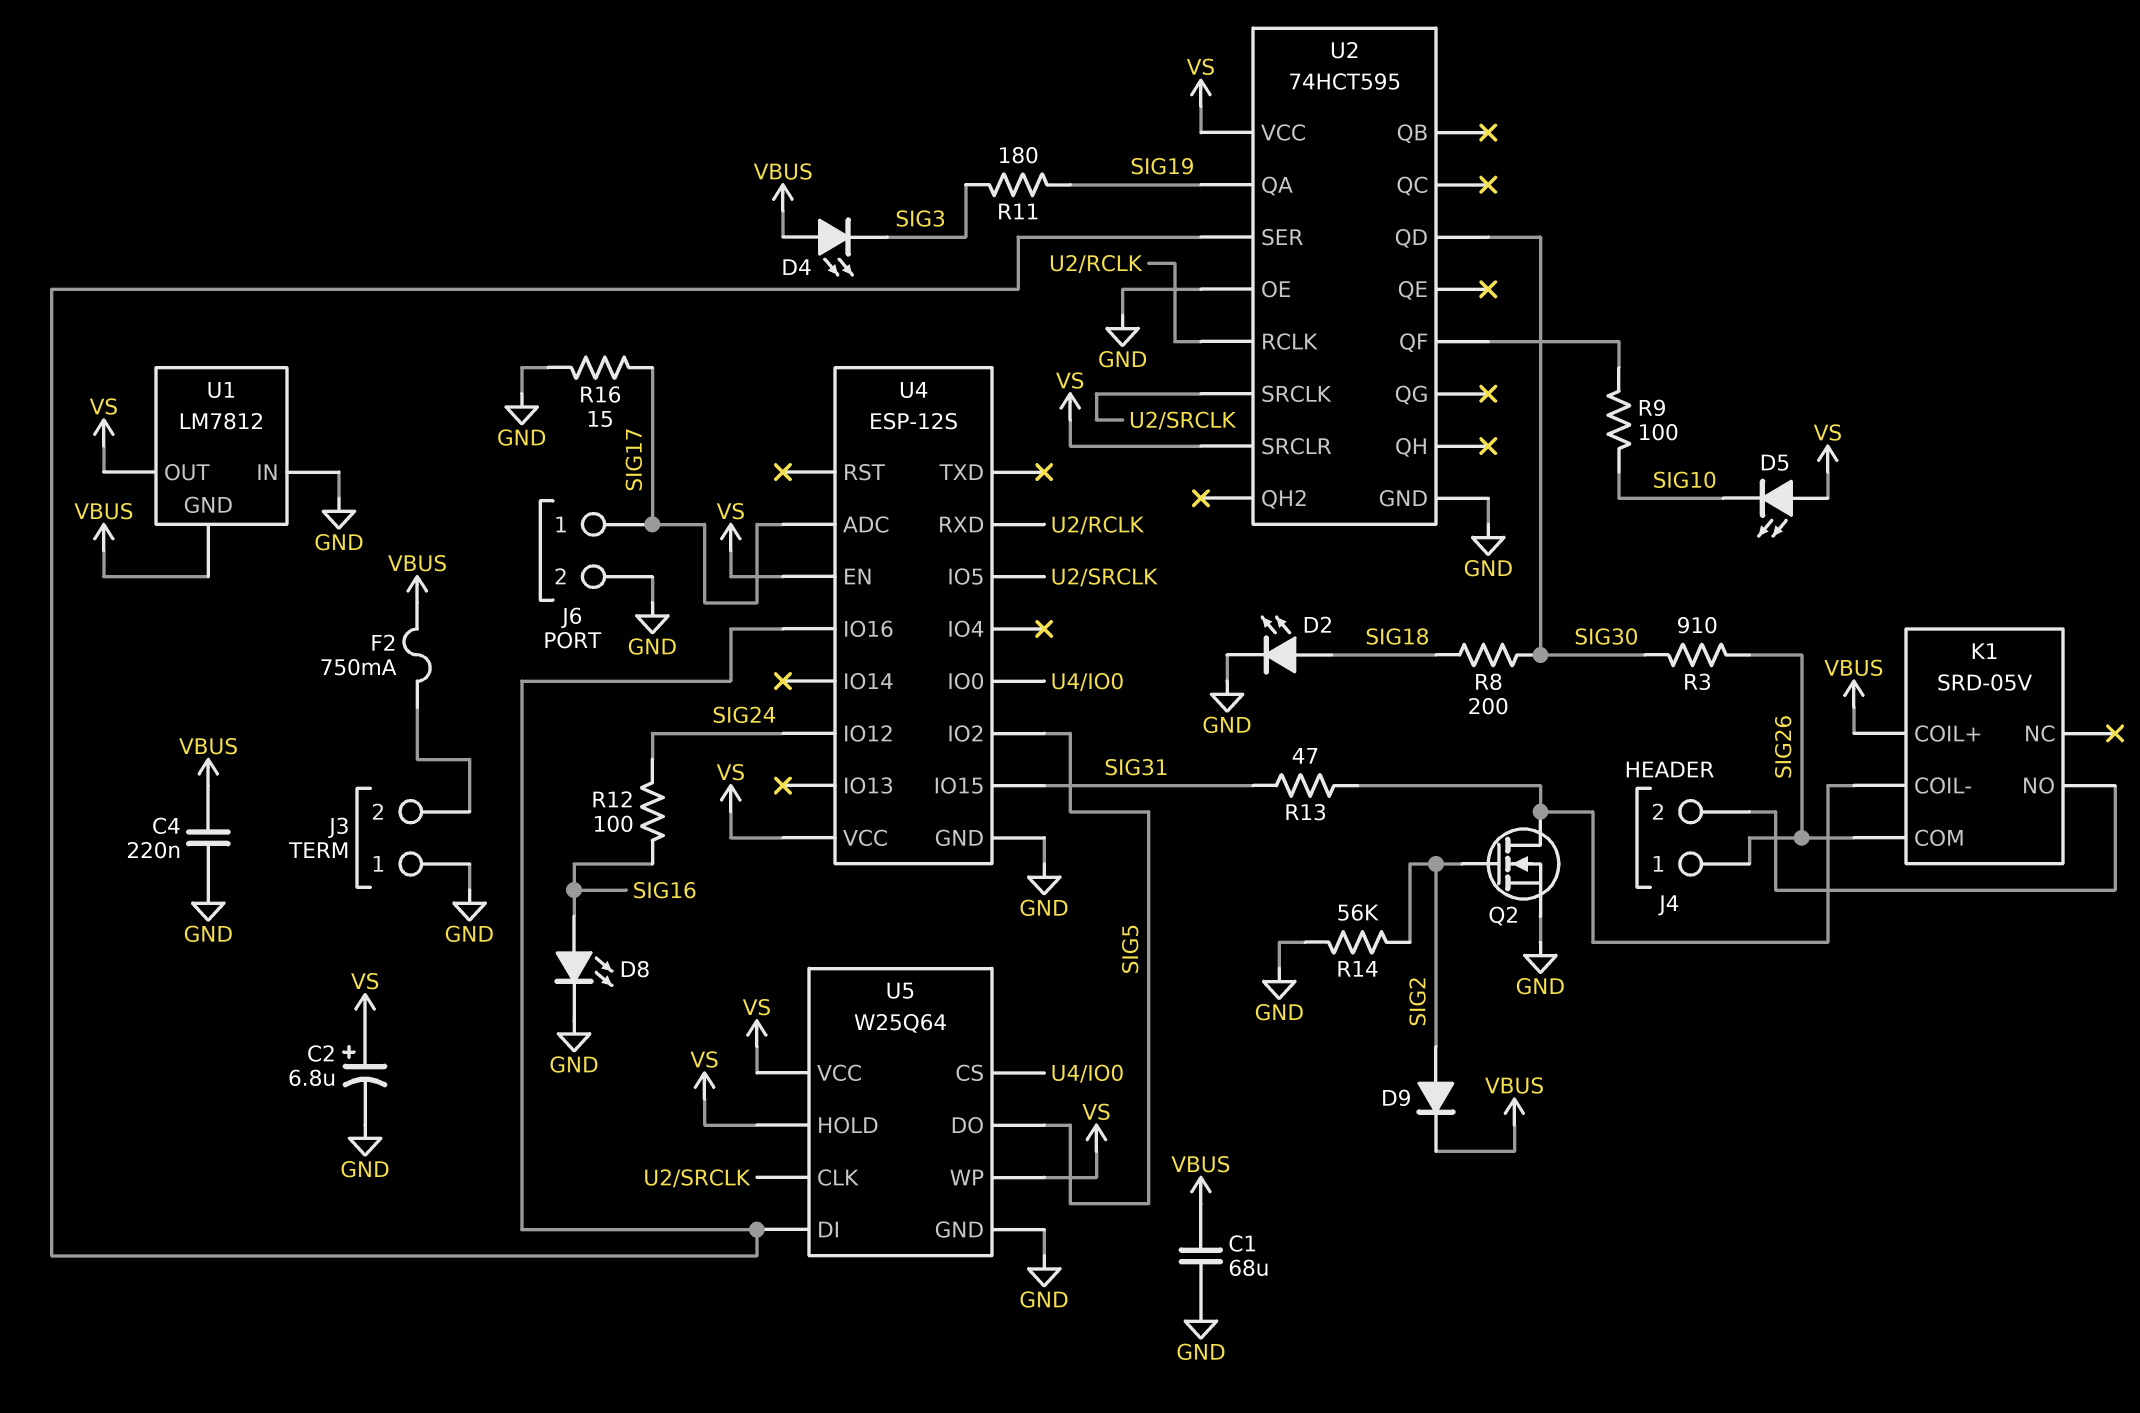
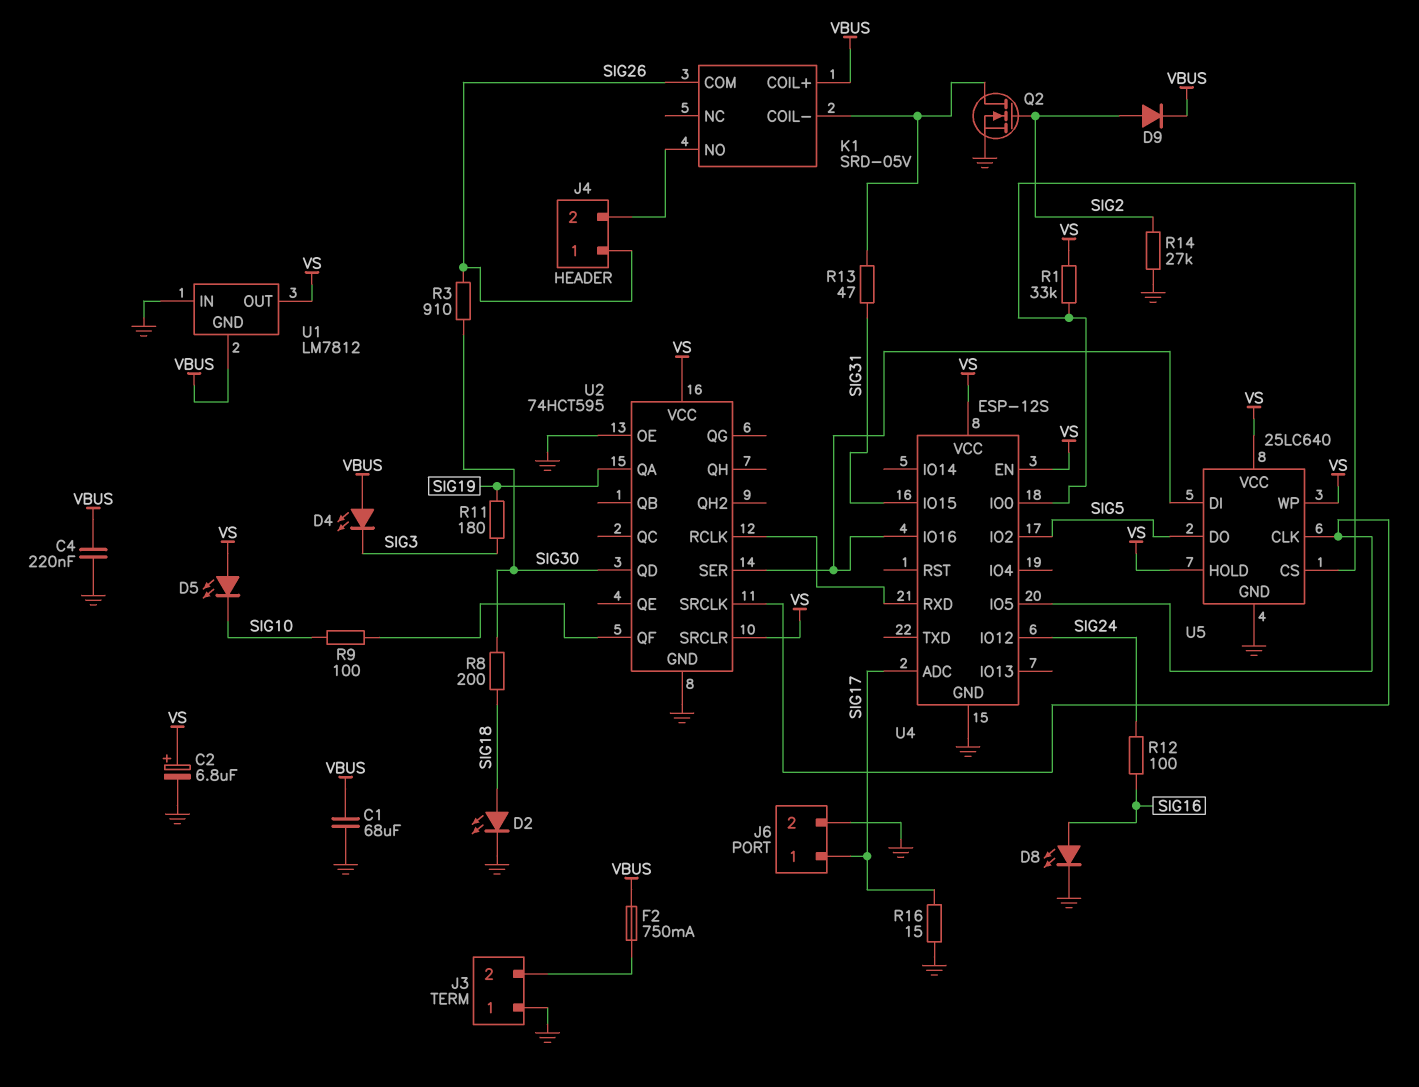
R1: none -> 33k (U4/IO0, VS)
R14: 56k (GND, SIG2) -> 27k (GND, SIG2)
U5: W25Q64 -> 25LC640

